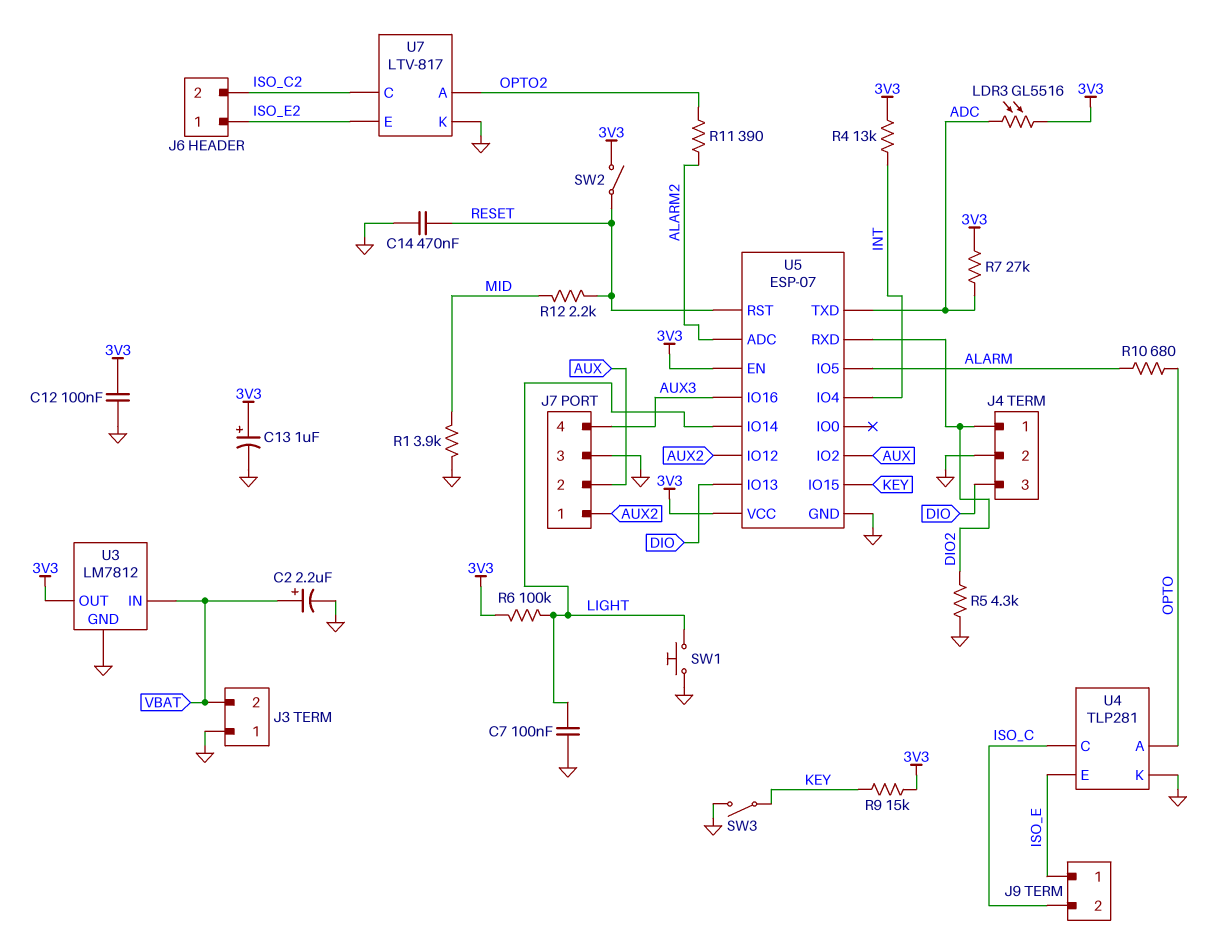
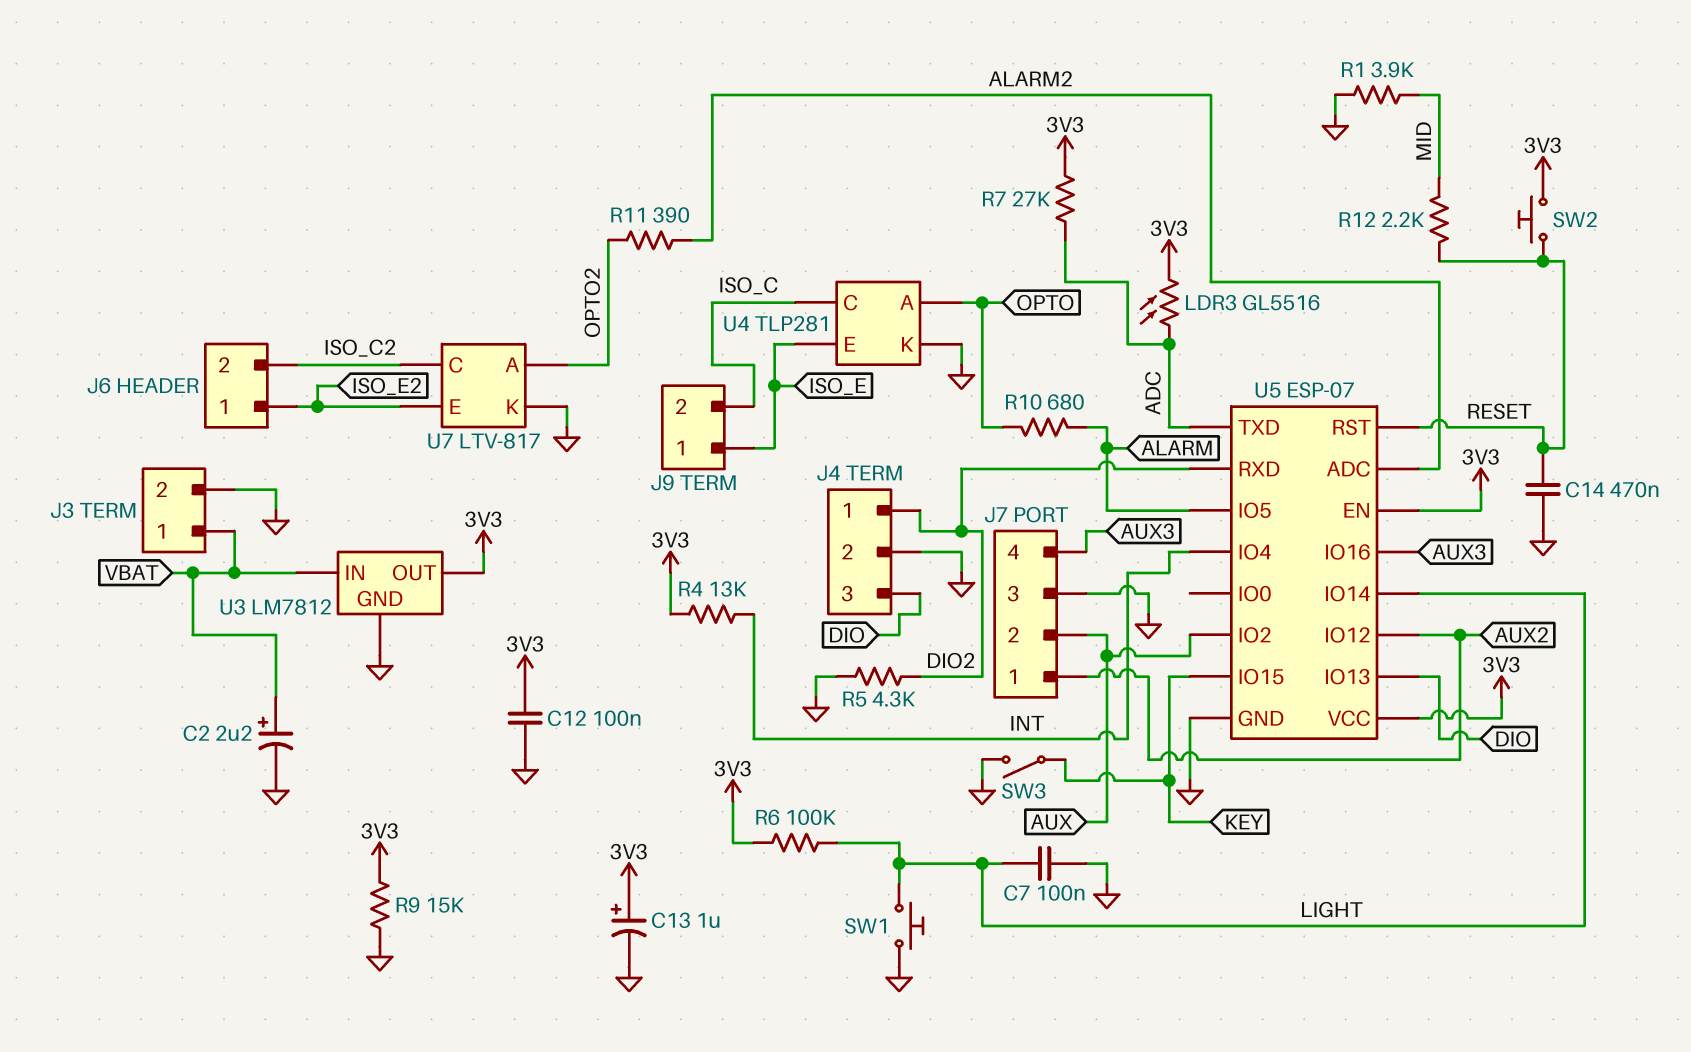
J3 pin 1: GND -> VBAT
J3 pin 2: VBAT -> GND
R9: 15k (3V3, KEY) -> 15k (3V3, GND)
SW2: switch (3V3, RESET) -> button (3V3, RESET)

